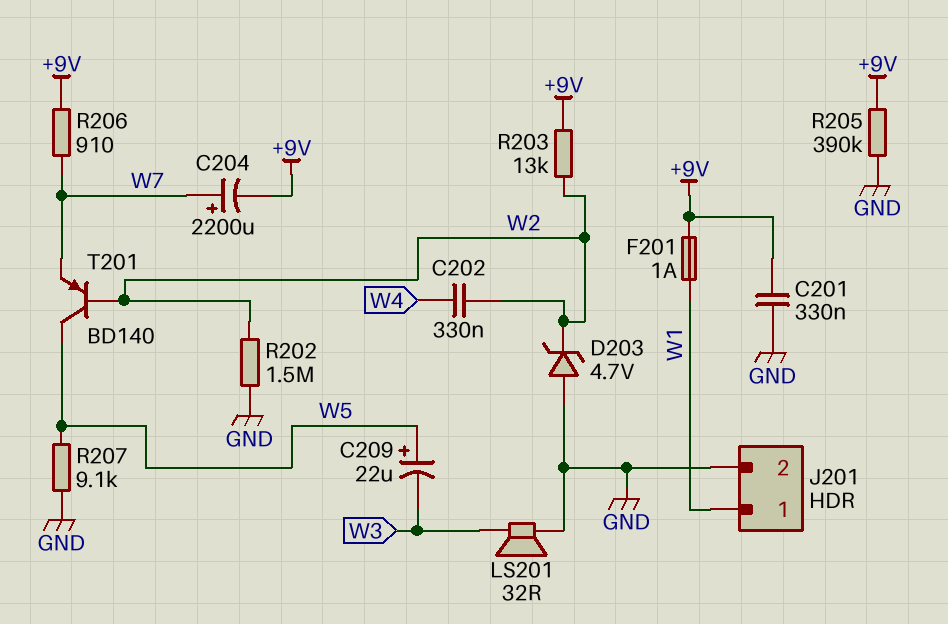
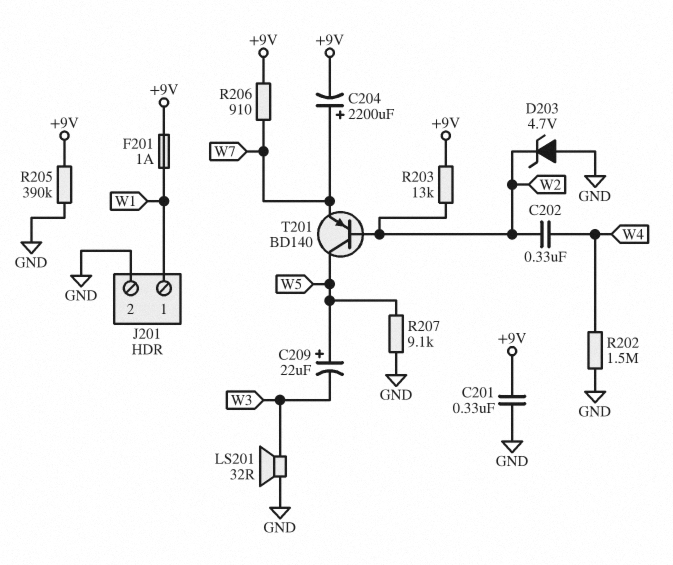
R202: 1.5M (GND, W2) -> 1.5M (GND, W4)

